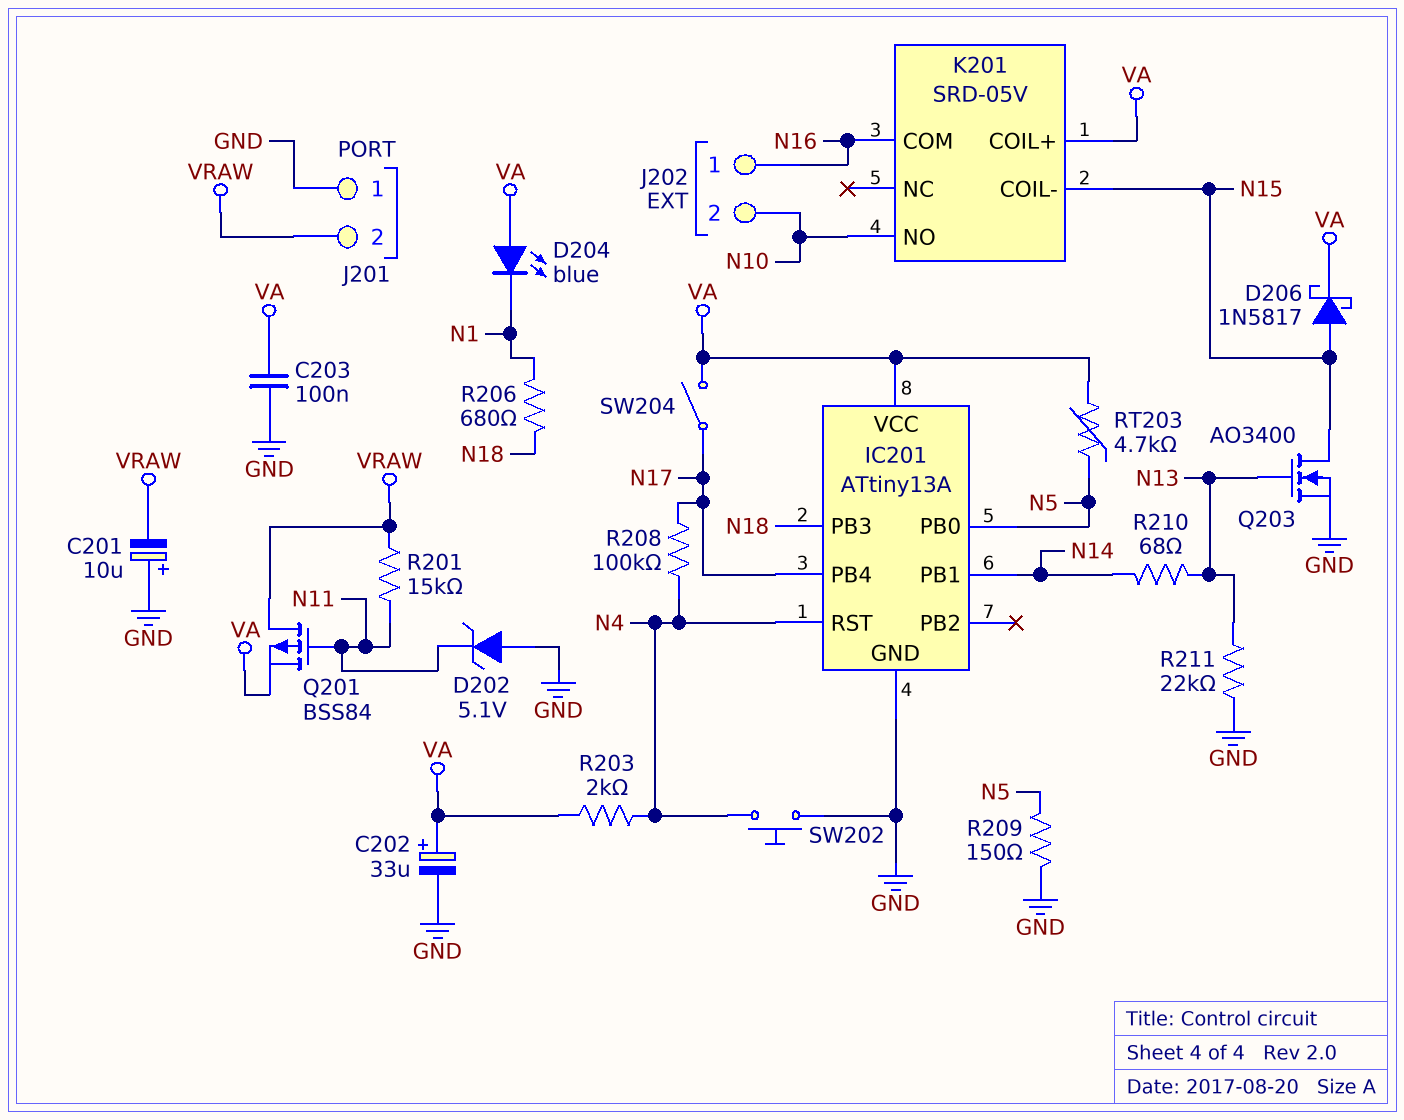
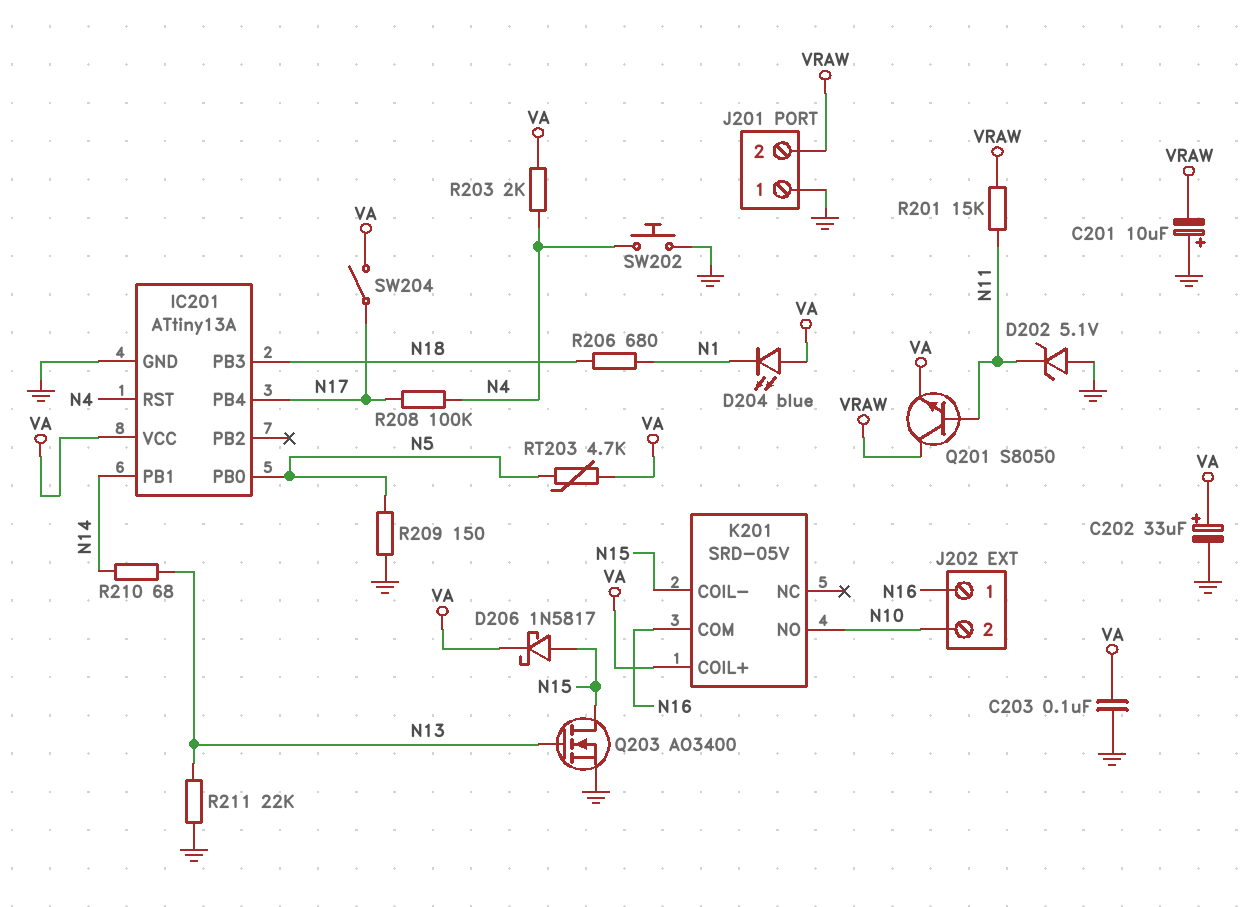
Q201: PMOS BSS84 (G N11, D VRAW, S VA) -> NPN S8050 (B N11, C VRAW, E VA)

